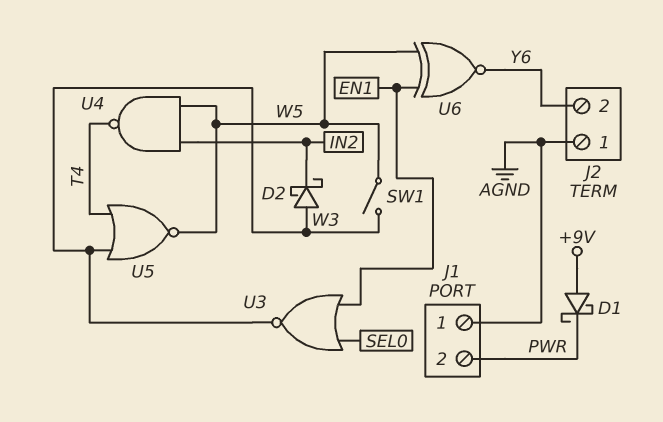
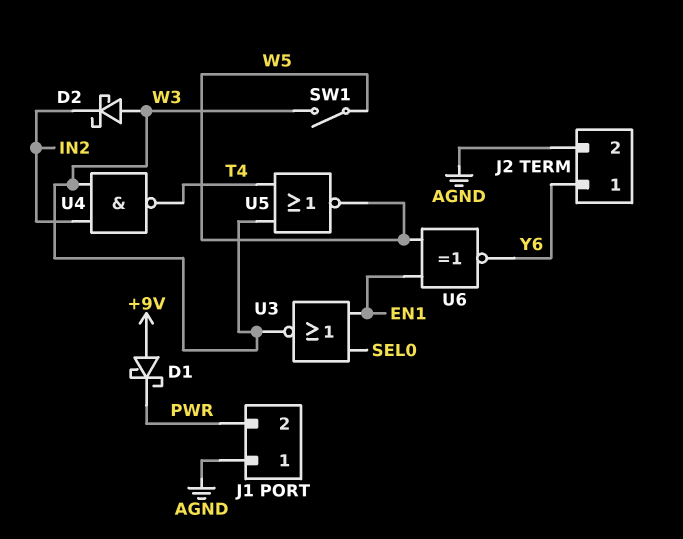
J2 pin 1: AGND -> Y6
J2 pin 2: Y6 -> AGND
U4: NAND (in IN2, in W5, out T4) -> NAND (in IN2, in W3, out T4)

